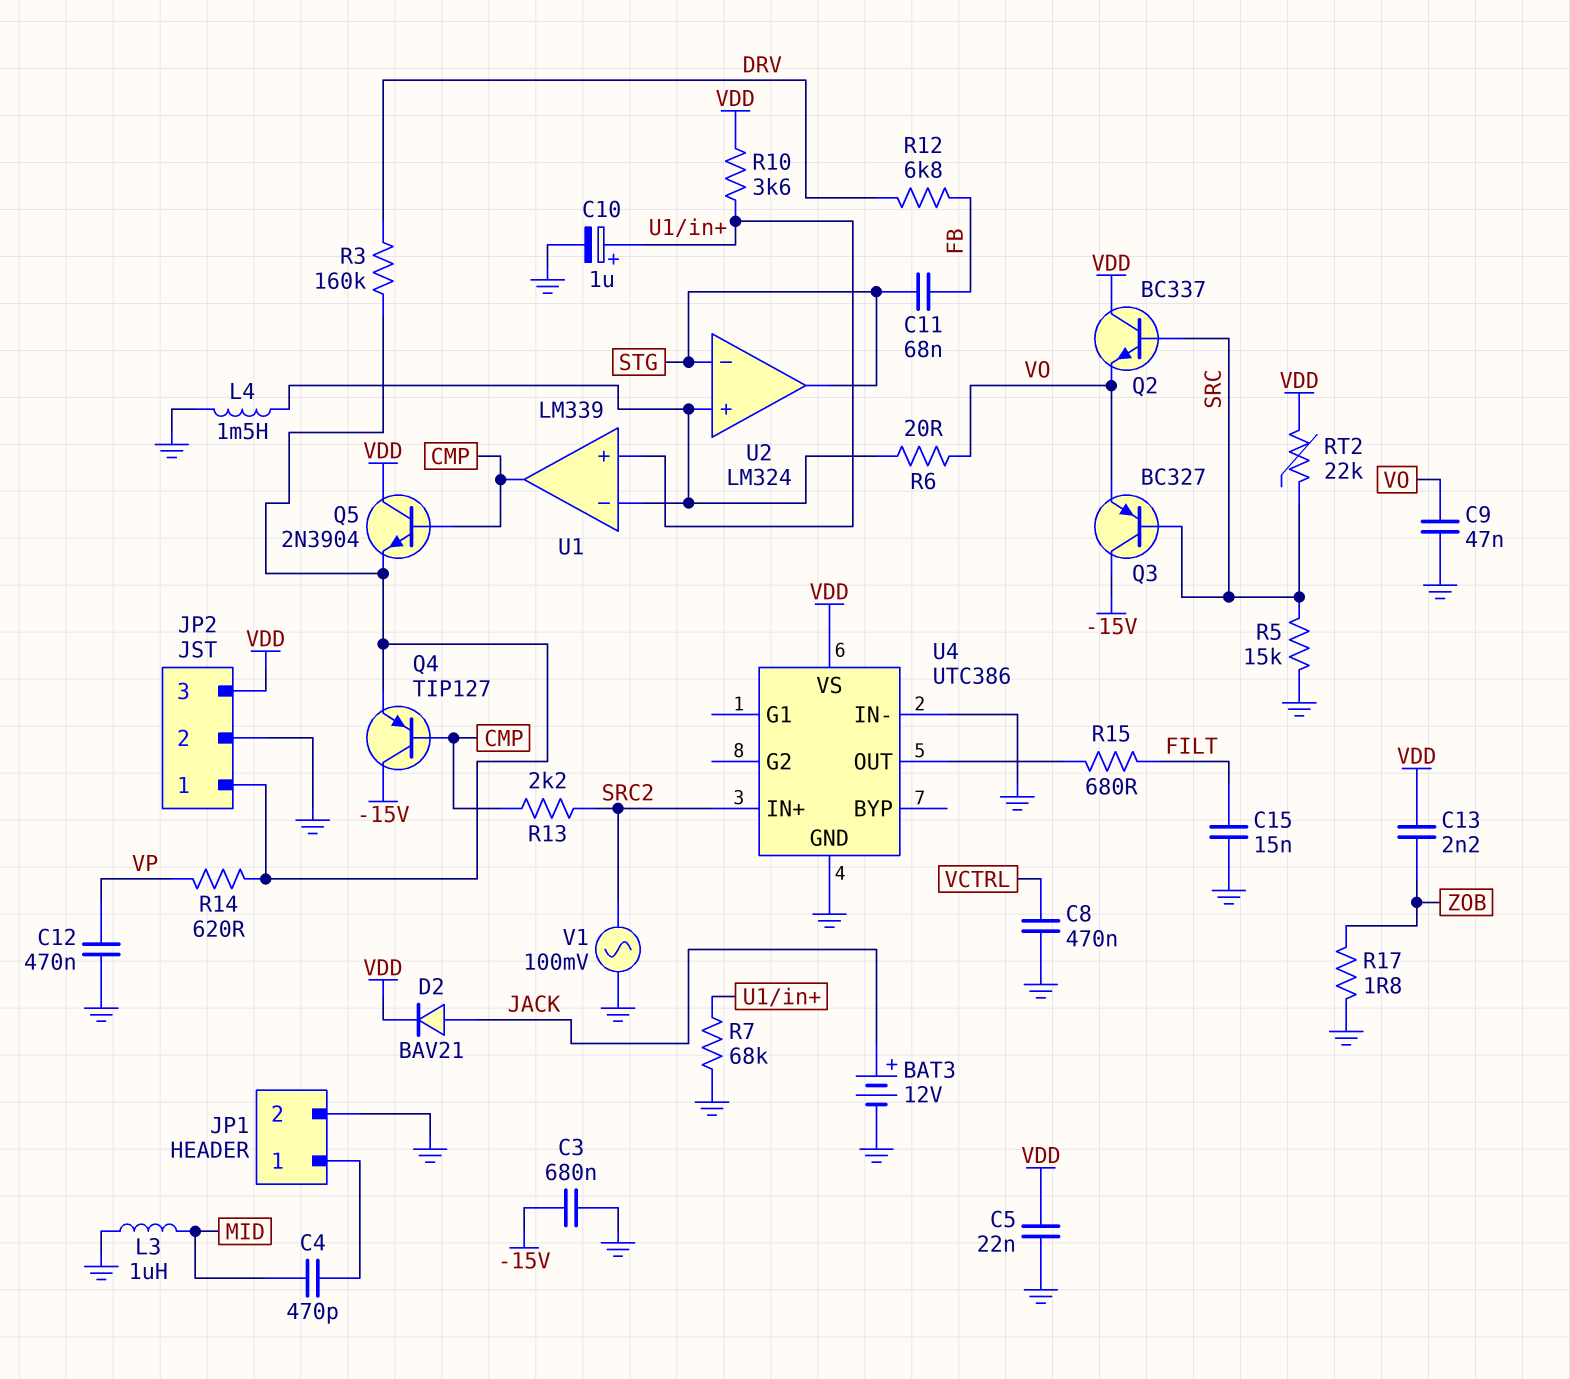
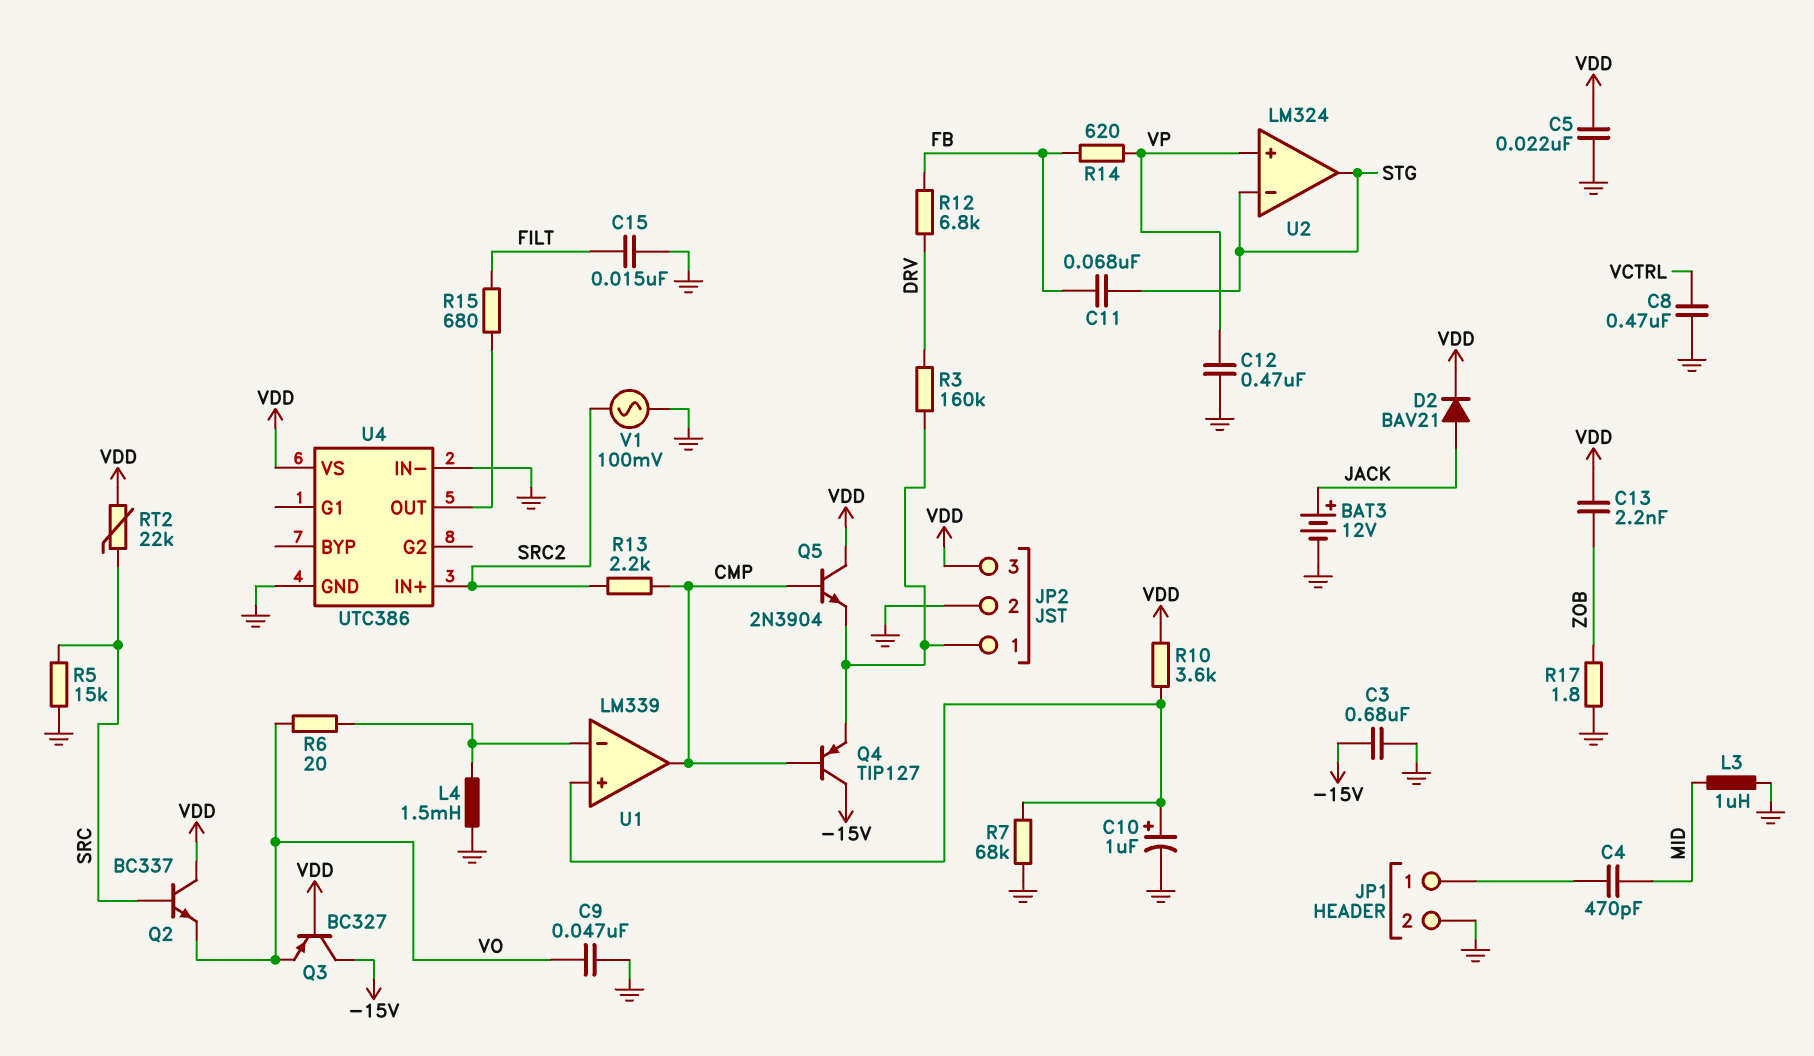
Q3: PNP BC327 (B SRC, C -15V, E VO) -> PNP BC327 (B VDD, C -15V, E VO)
R14: 620 (JP2/1, VP) -> 620 (FB, VP)
U2 pin in+: U1/in- -> VP

